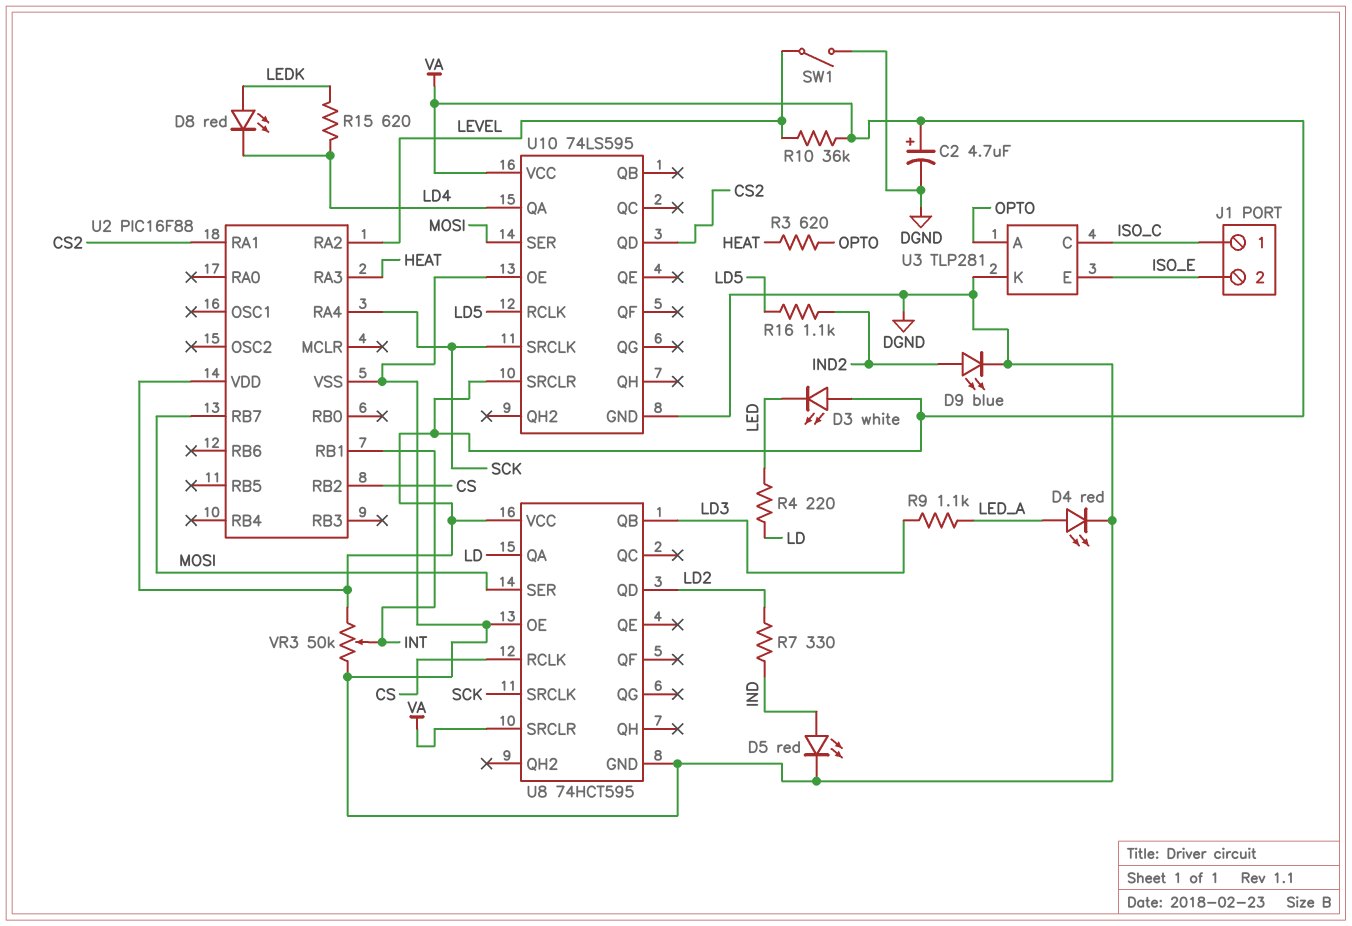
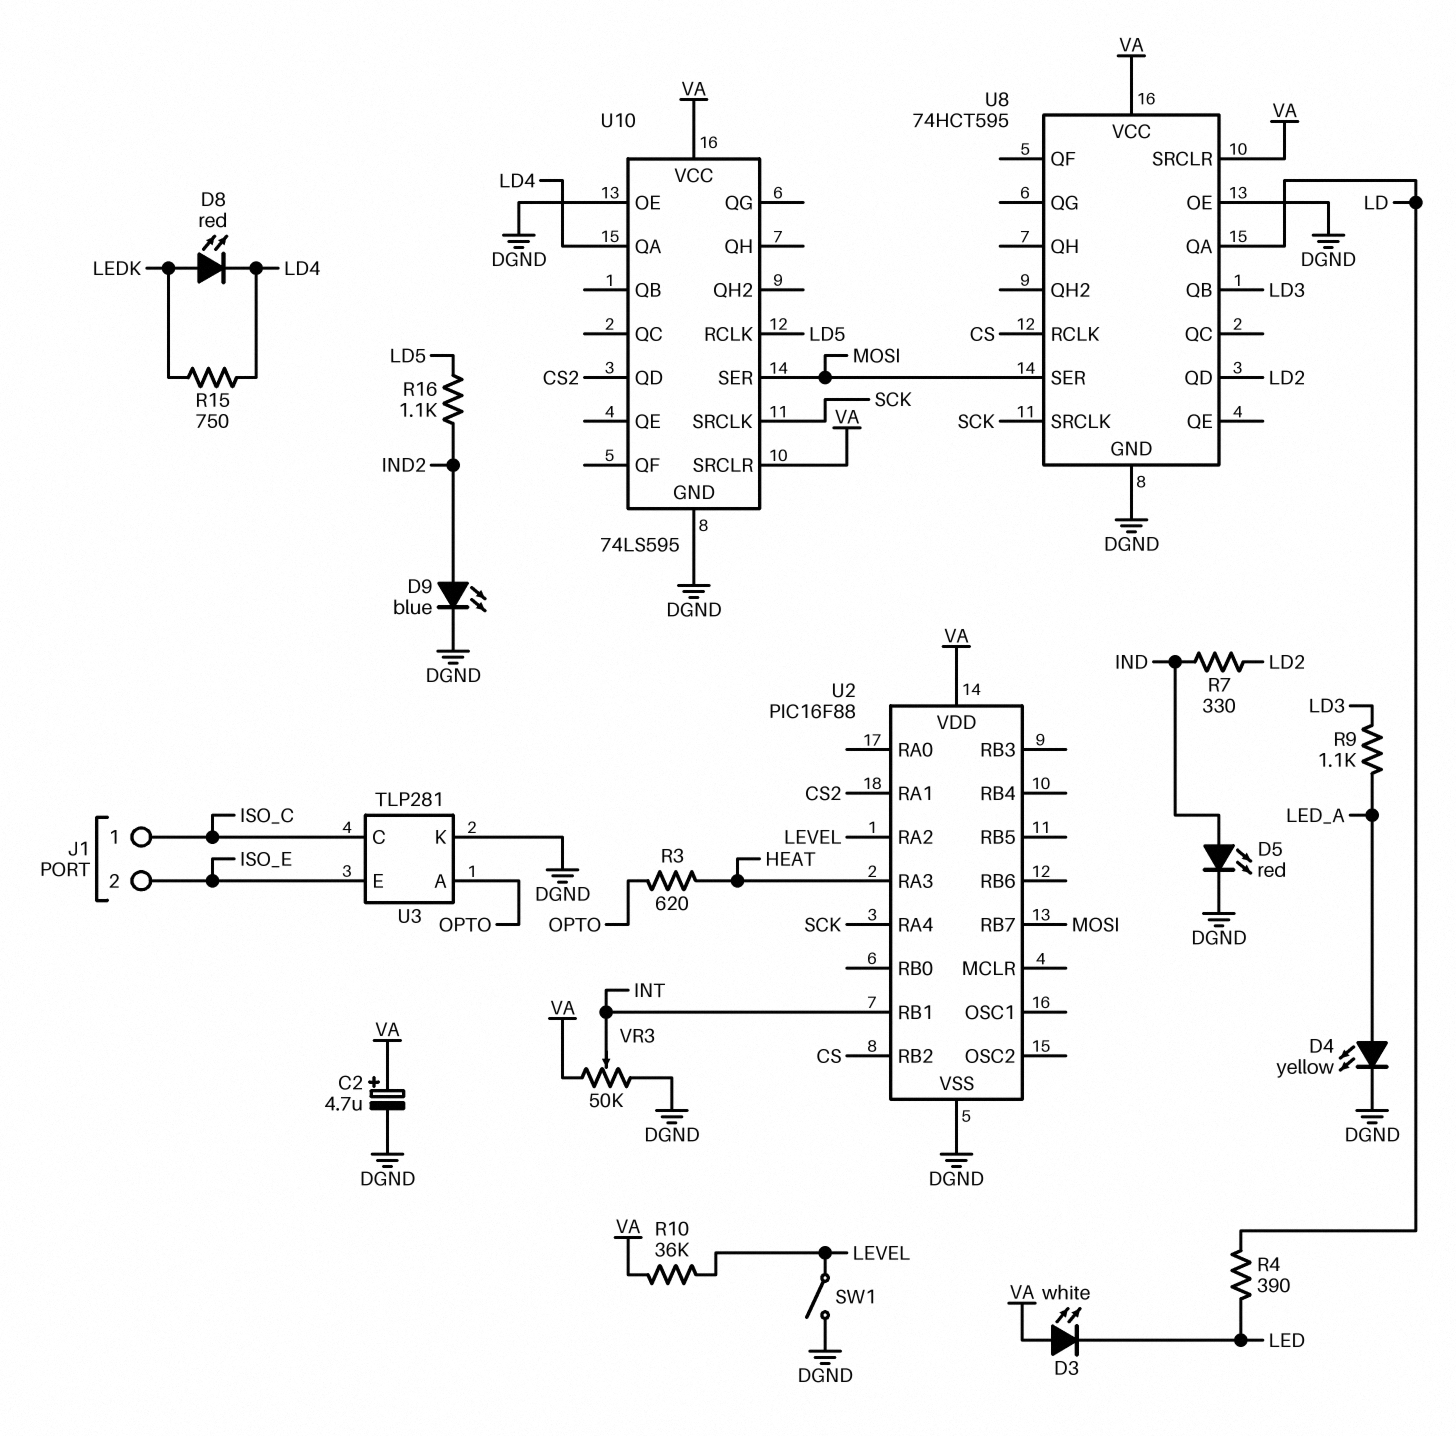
D4: LED red (A LED_A, K DGND) -> LED yellow (A LED_A, K DGND)
R4: 220 (LD, LED) -> 390 (LD, LED)
R15: 620 (LD4, LEDK) -> 750 (LD4, LEDK)

